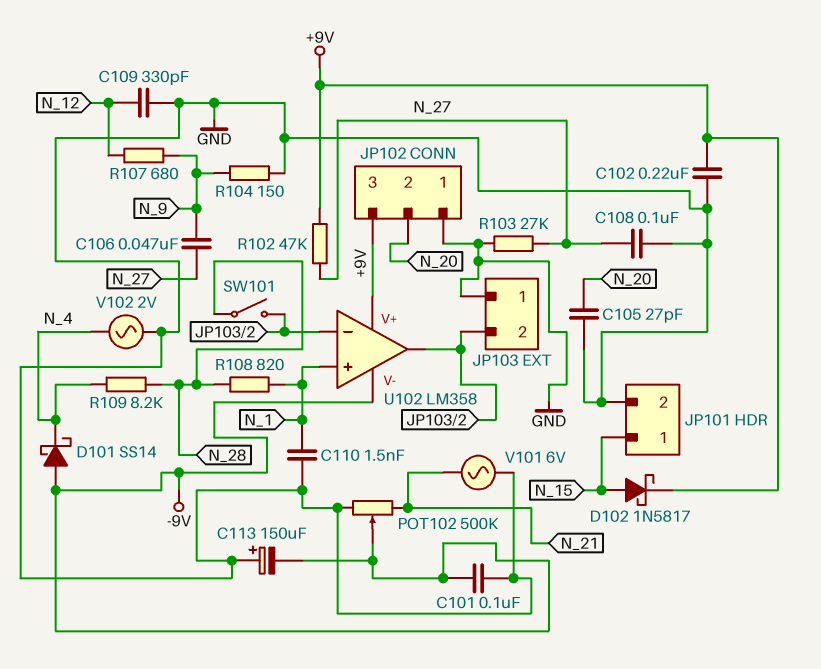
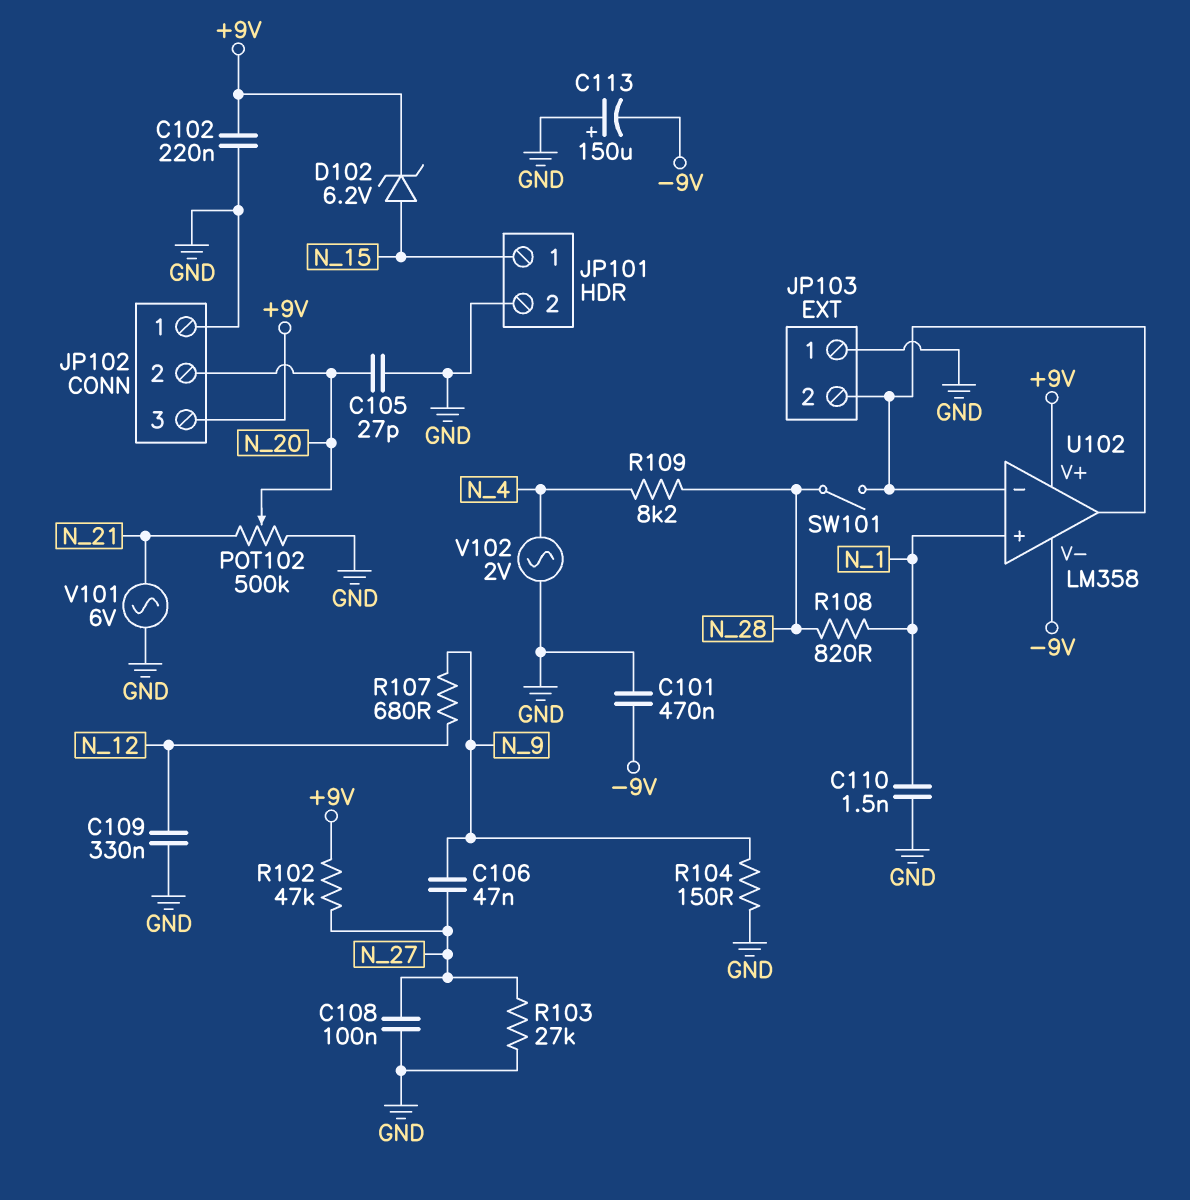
C101: 100nF (-9V, GND) -> 470nF (-9V, GND)
C109: 330pF (GND, N_12) -> 330nF (GND, N_12)
D101: schottky SS14 (A -9V, K N_4) -> none
D102: schottky 1N5817 (A N_15, K +9V) -> zener 6.2V (A N_15, K +9V)
POT102: 500k (GND, N_21, wiper -9V) -> 500k (GND, N_21, wiper N_20)

